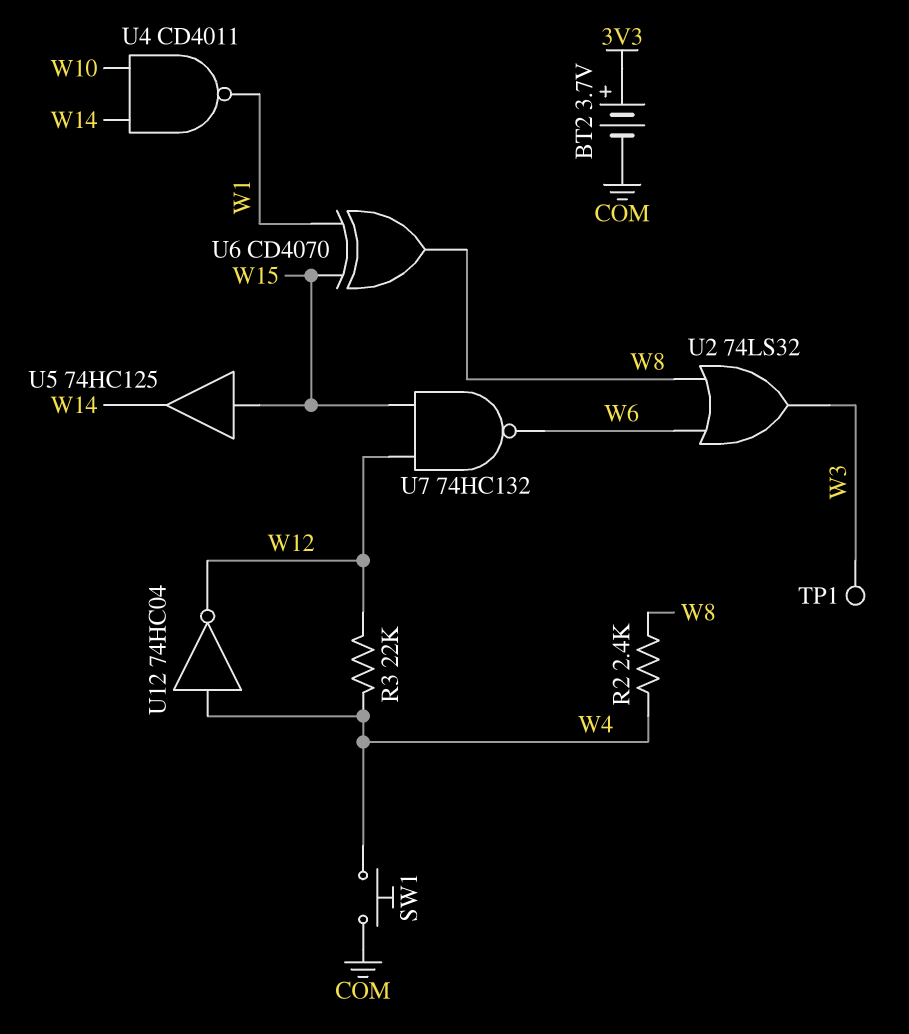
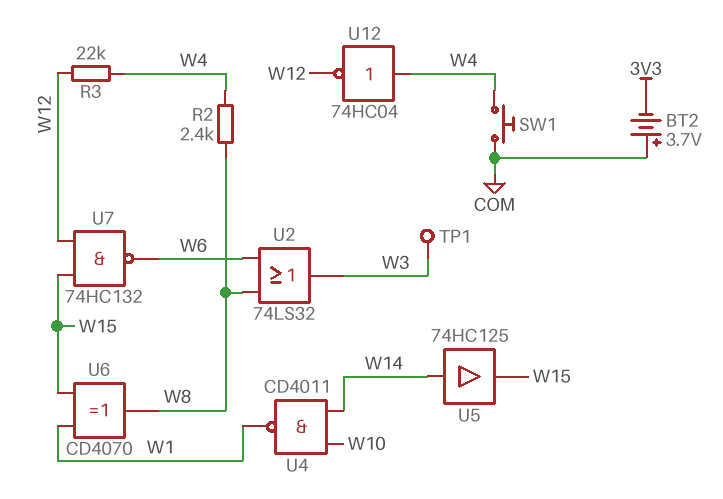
BT2: 3.7V (plus 3V3, minus COM) -> 3.7V (plus COM, minus 3V3)
U5: buffer 74HC125 (in W15, out W14) -> buffer 74HC125 (in W14, out W15)

